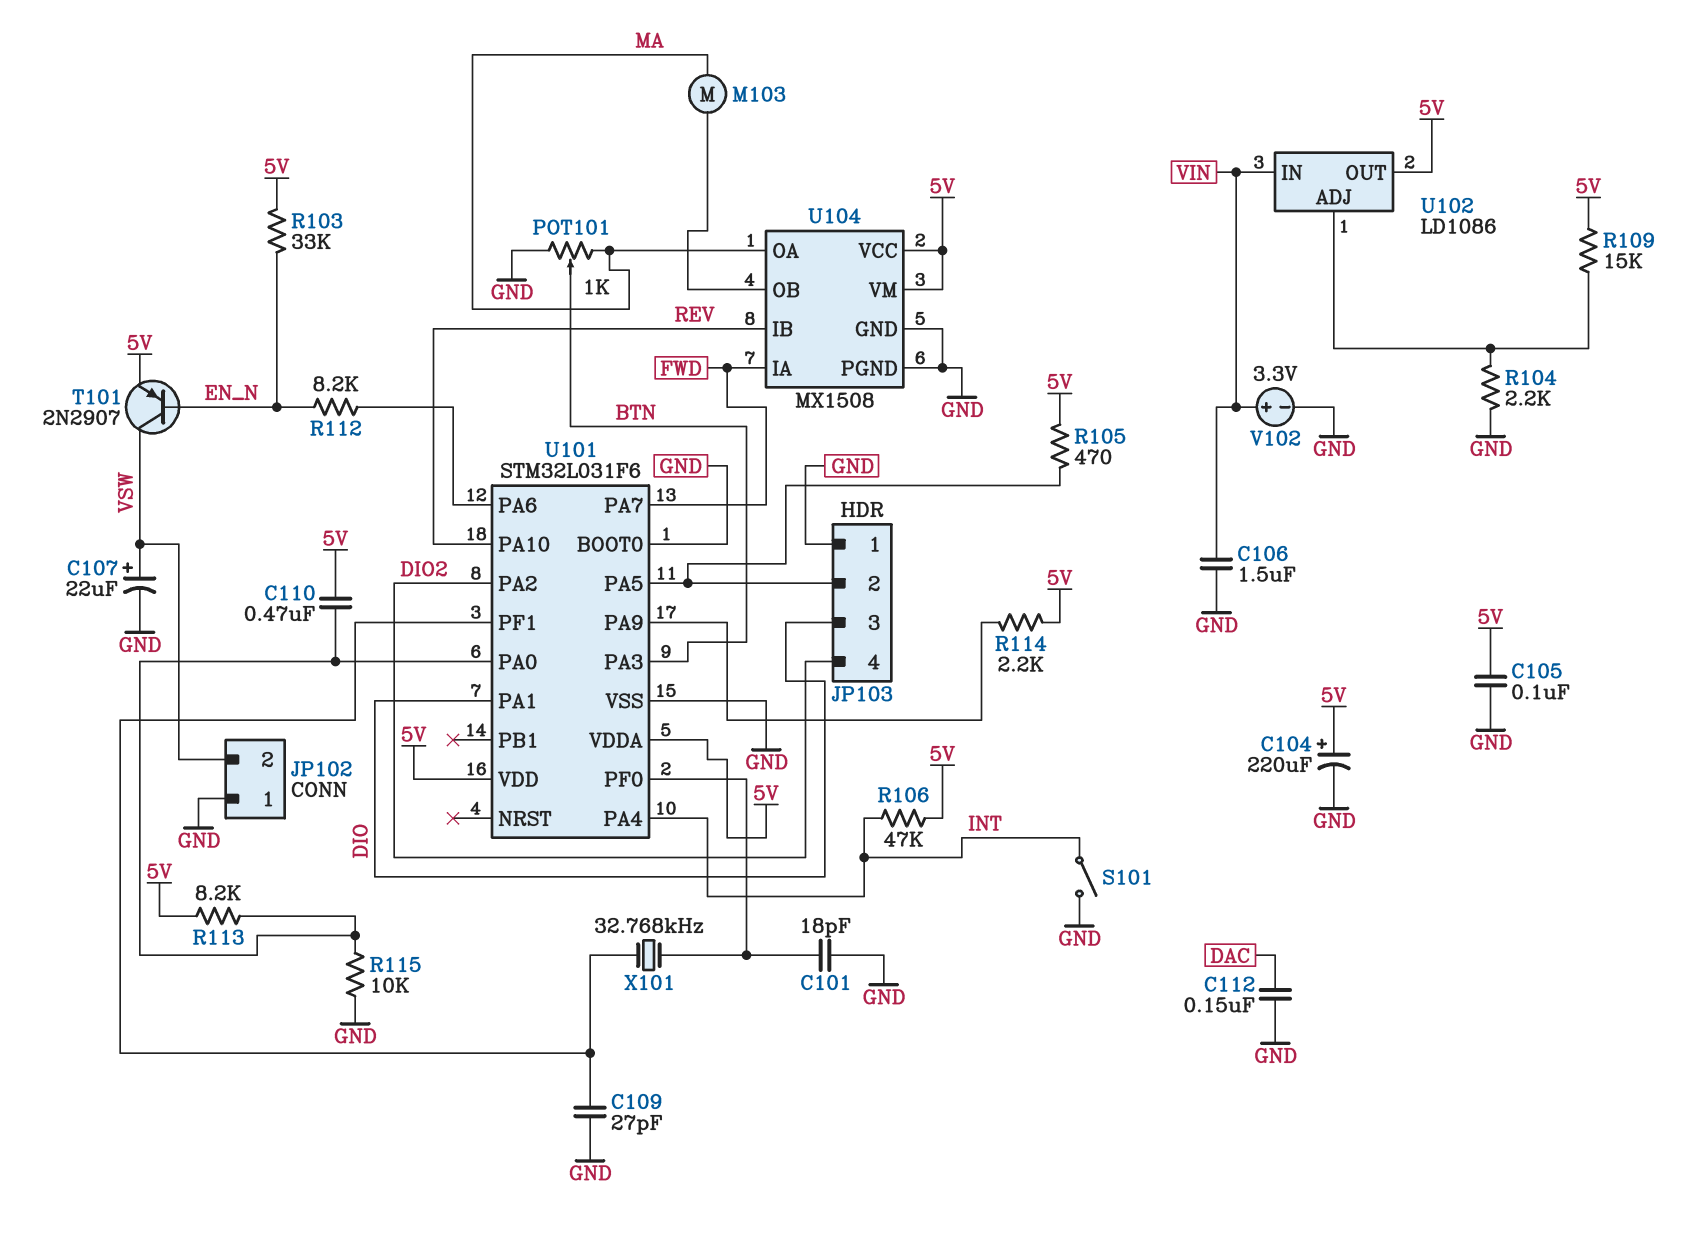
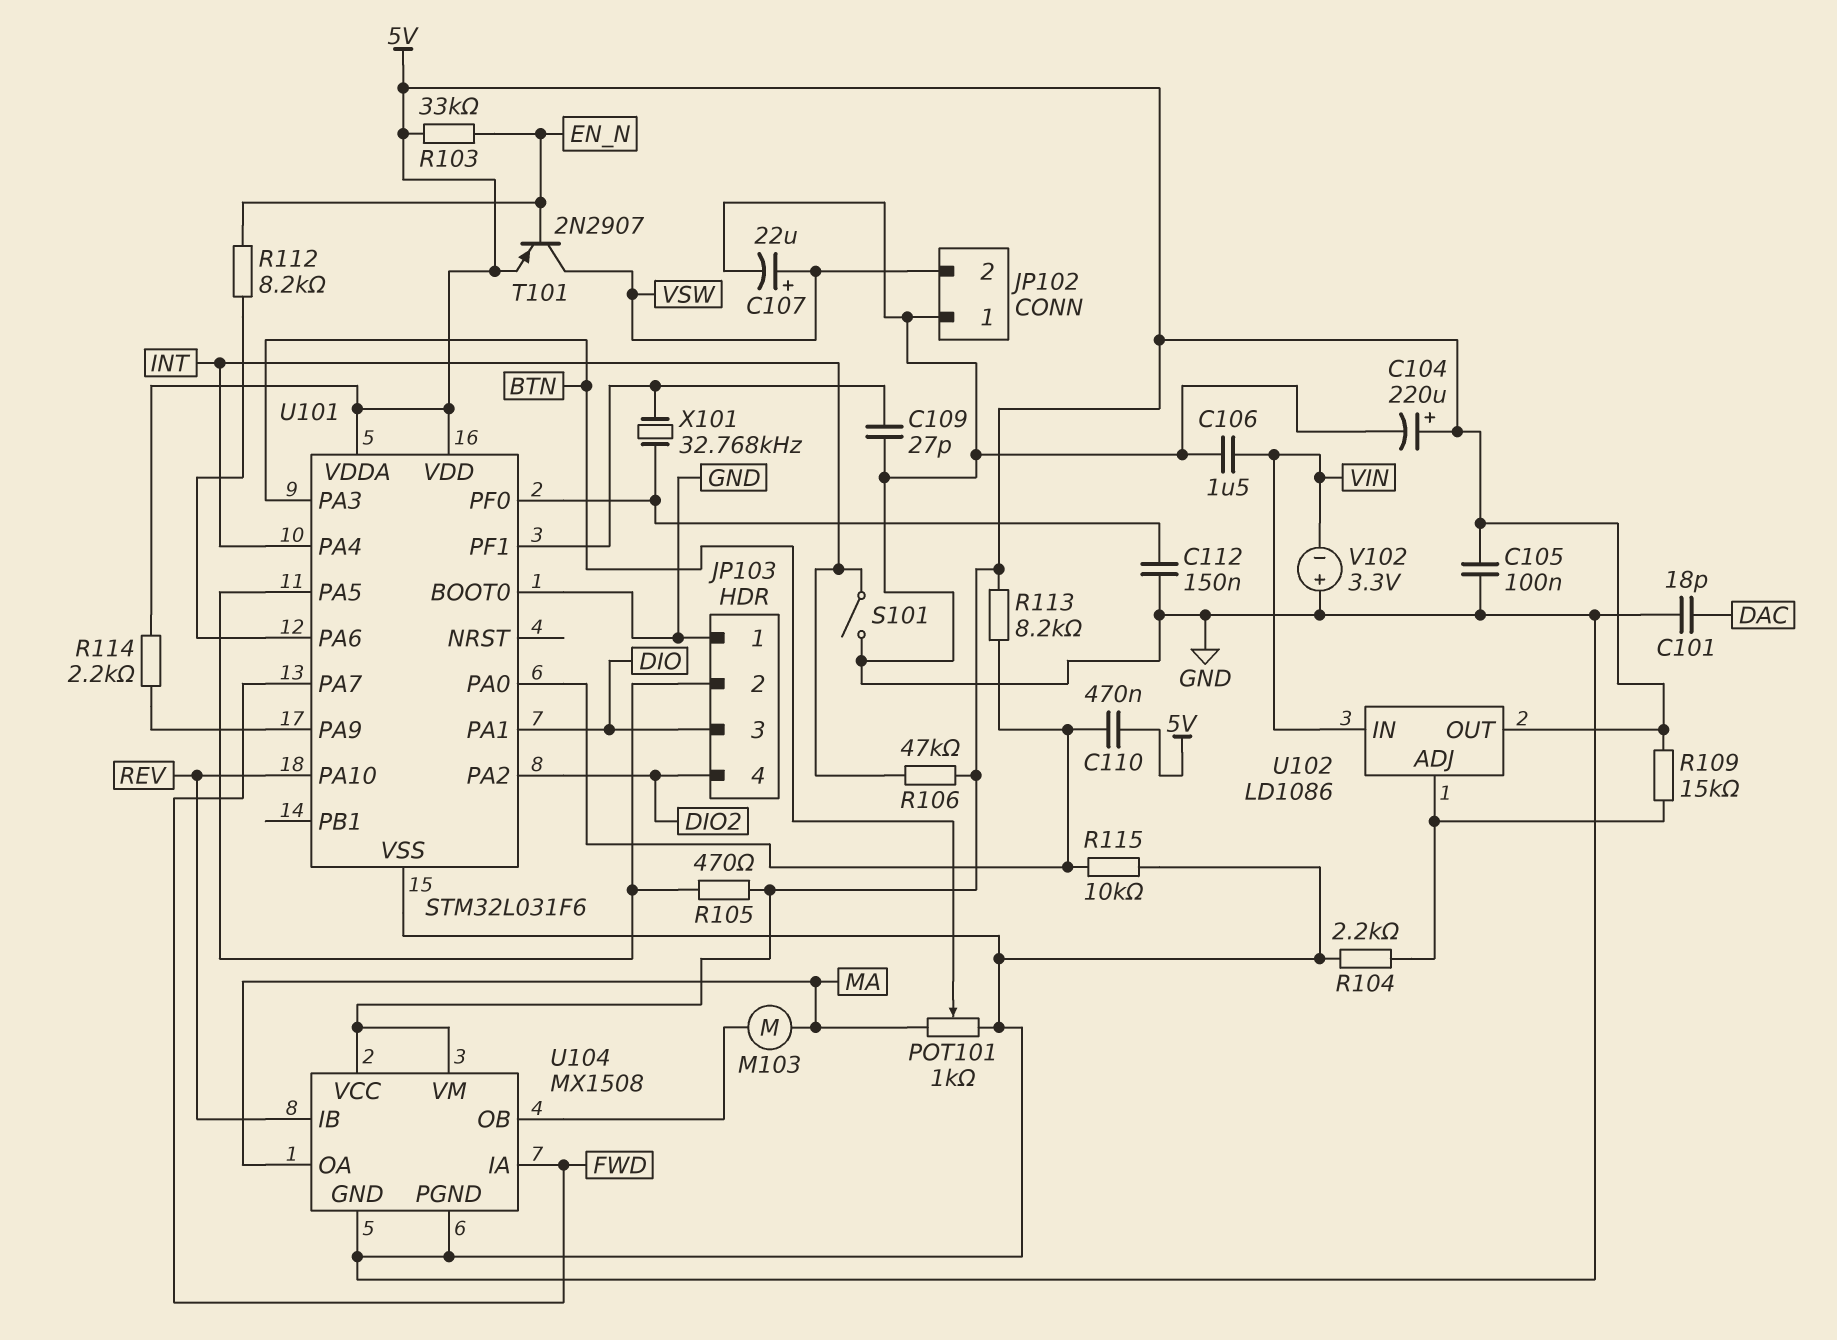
C101: 18pF (GND, U101/PF0) -> 18pF (DAC, GND)
C112: 150nF (DAC, GND) -> 150nF (GND, U101/PF0)
V102: 3.3V (plus VIN, minus GND) -> 3.3V (plus GND, minus VIN)

